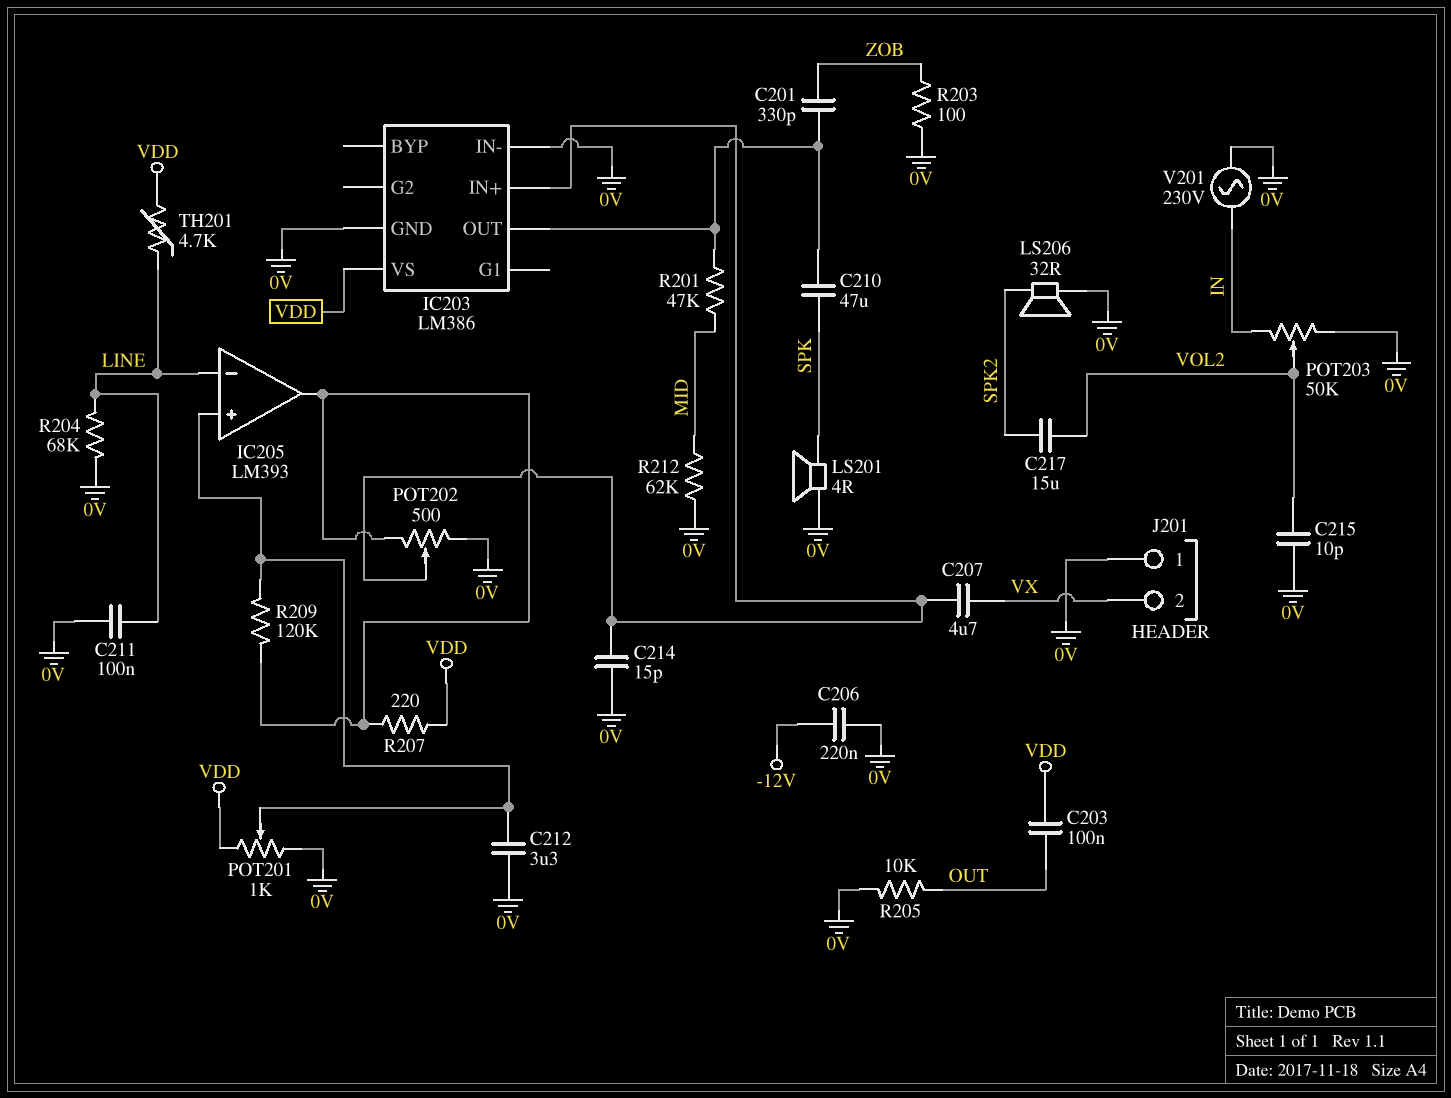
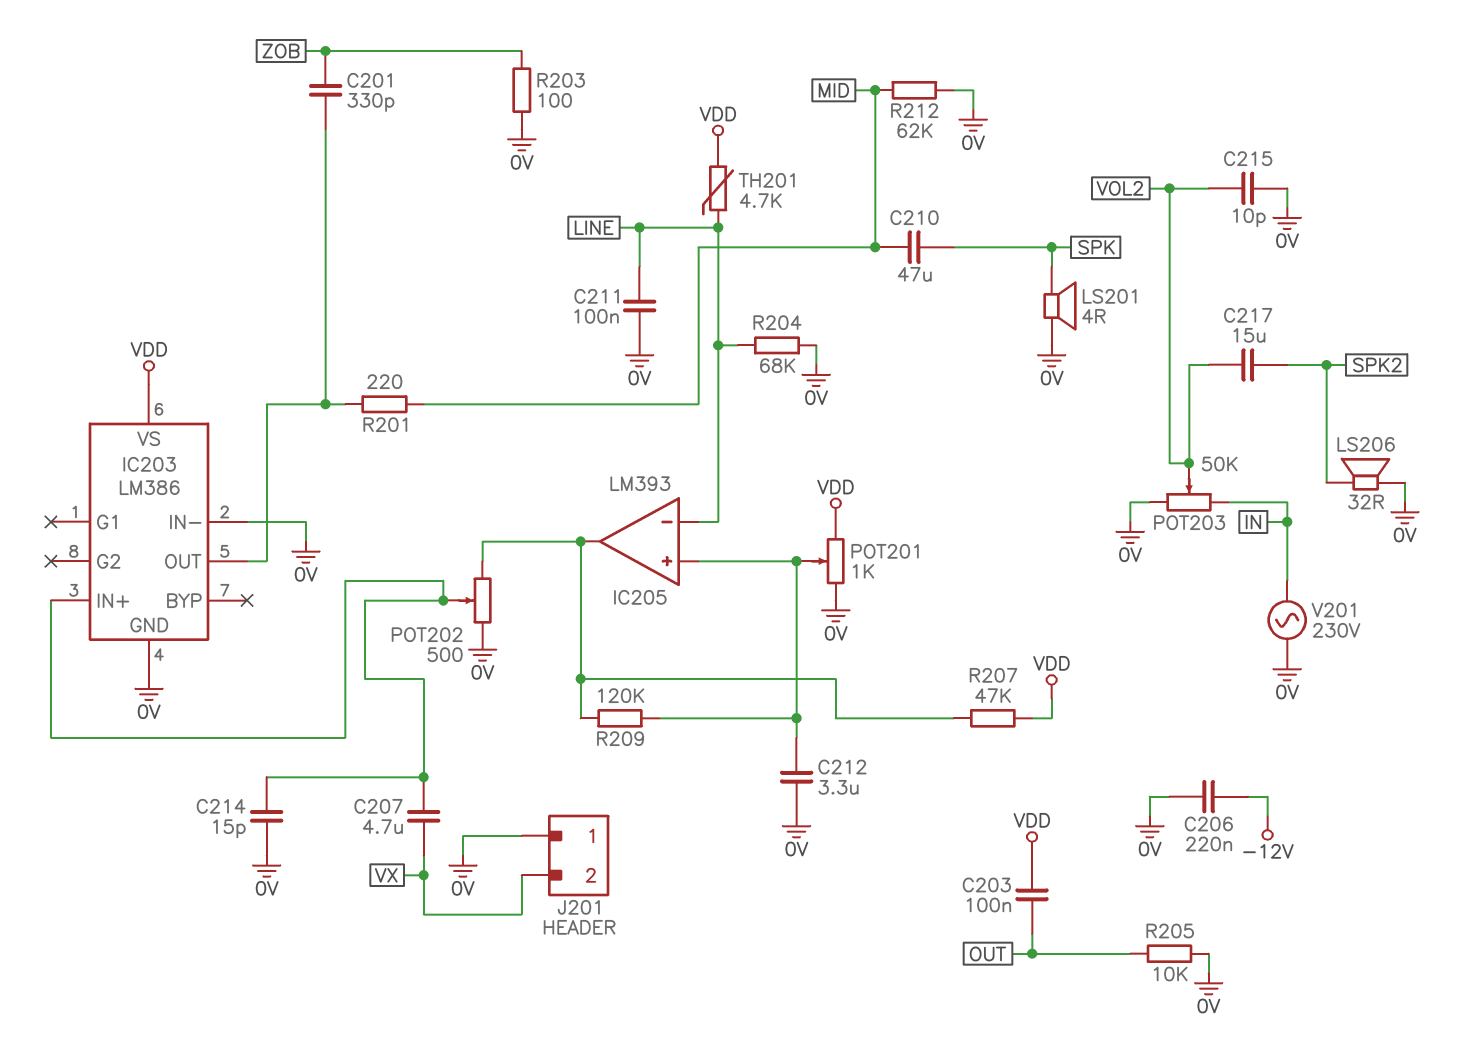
C210: 47uF (IC203/OUT, SPK) -> 47uF (MID, SPK)
R201: 47k (IC203/OUT, MID) -> 220 (IC203/OUT, MID)
R207: 220 (IC205/out, VDD) -> 47k (IC205/out, VDD)

